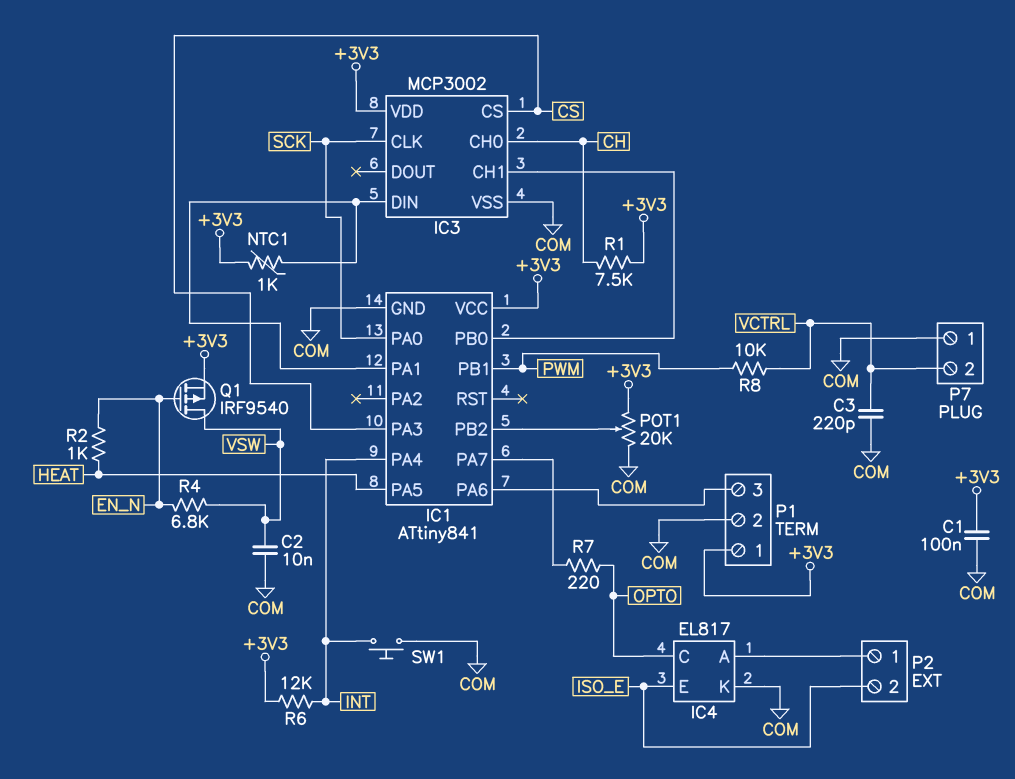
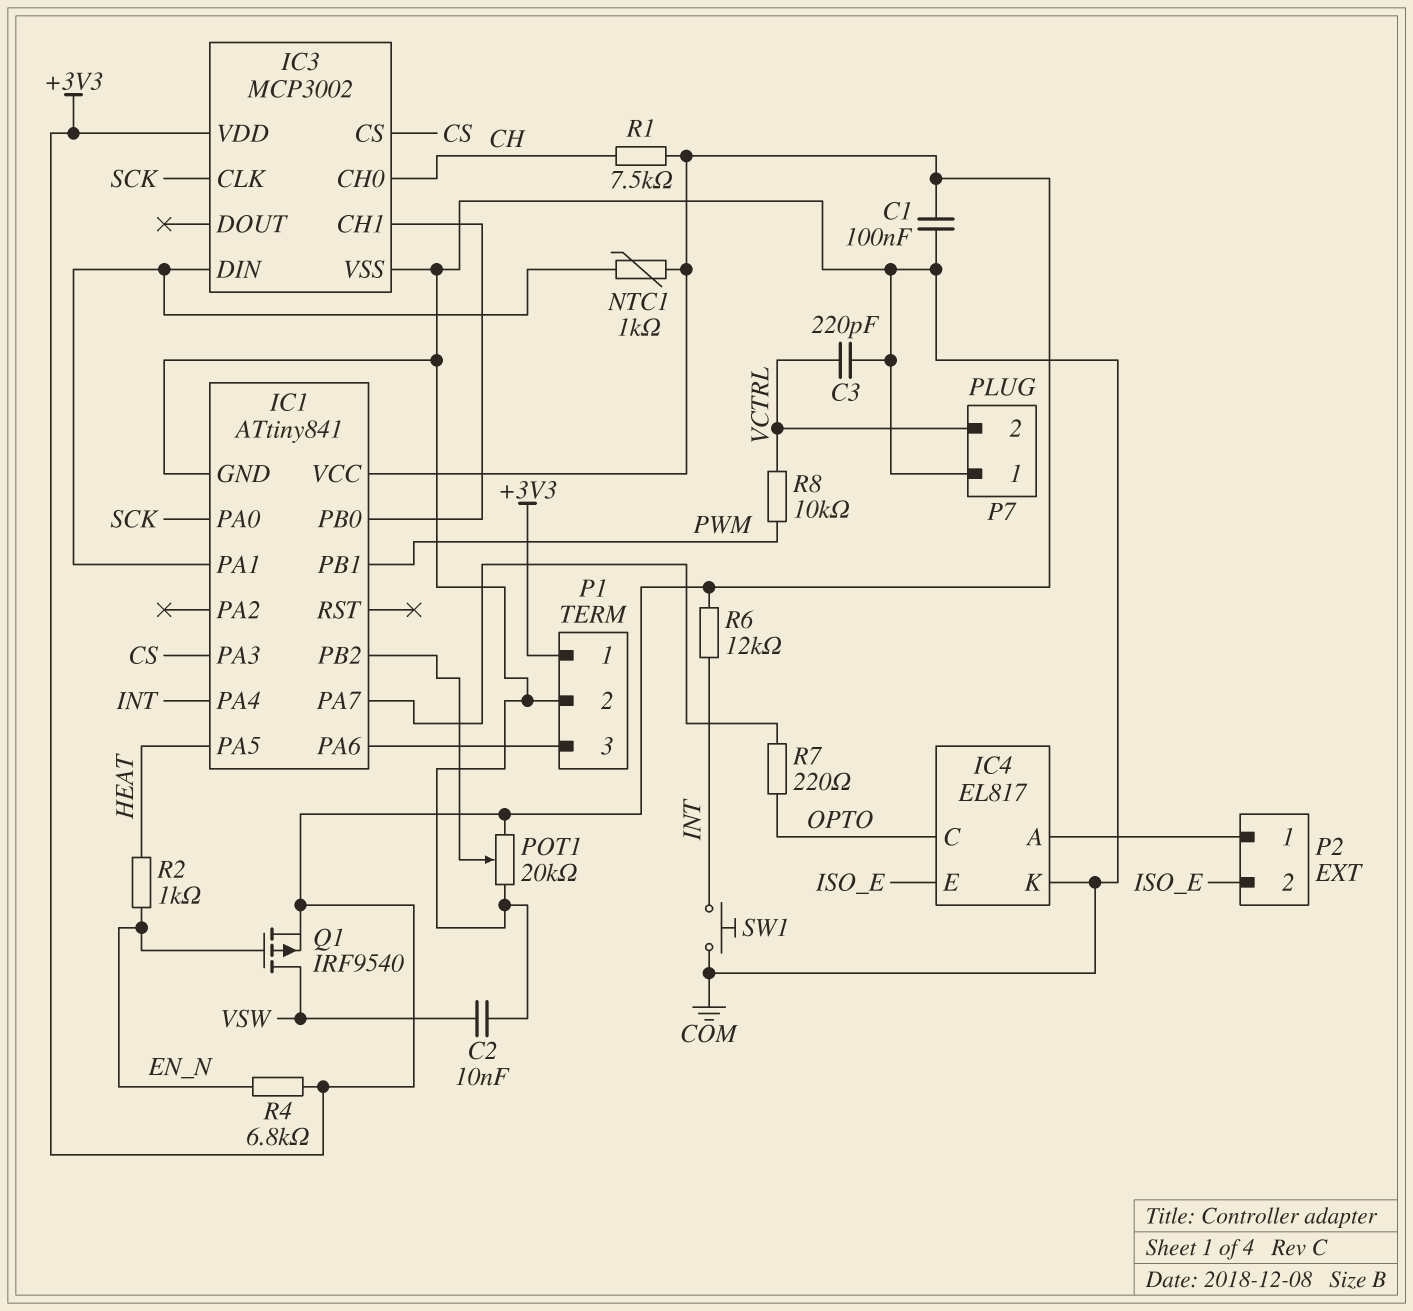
R4: 6.8k (EN_N, VSW) -> 6.8k (+3V3, EN_N)

